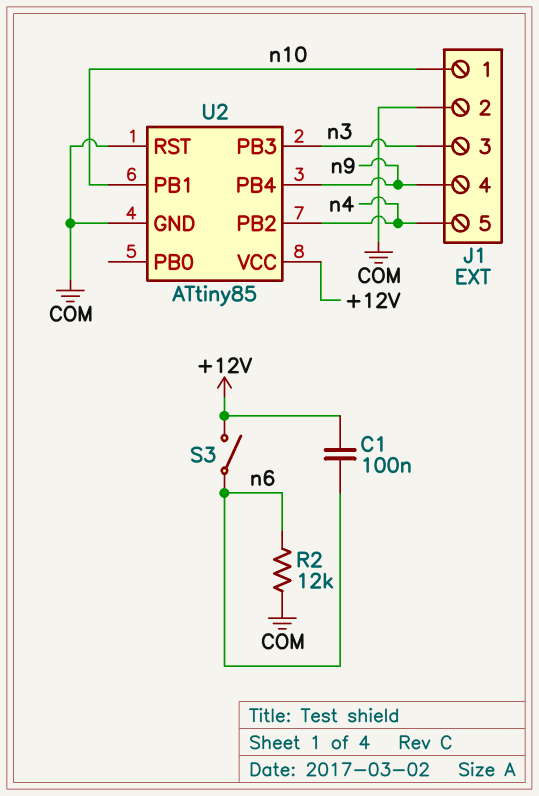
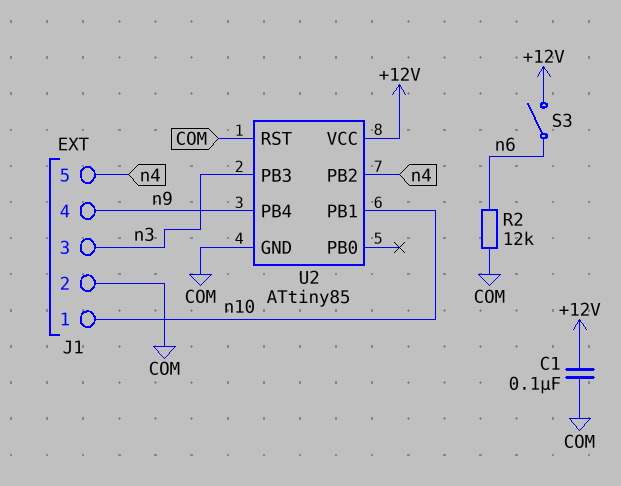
C1: 100nF (+12V, n6) -> 100nF (+12V, COM)

